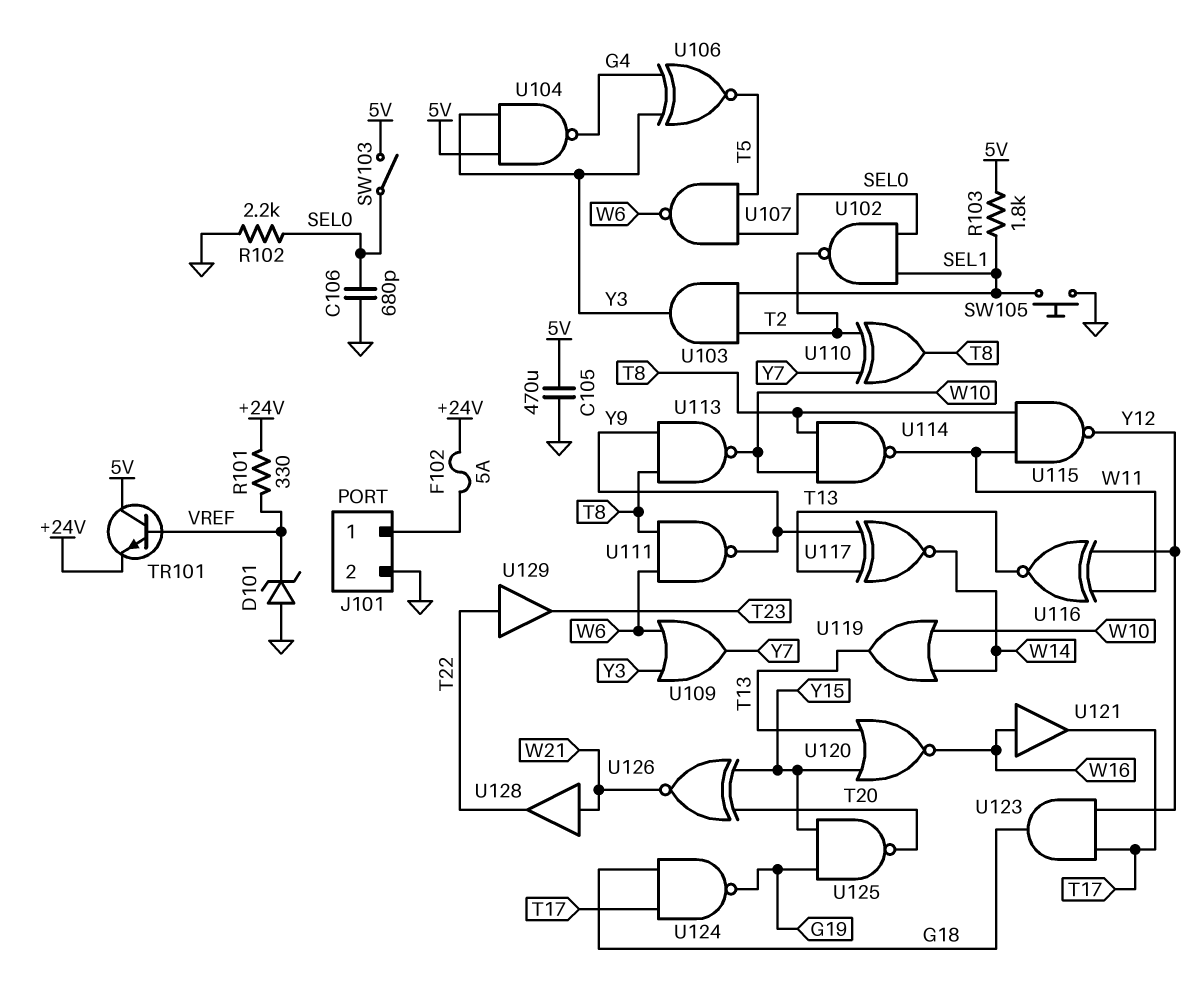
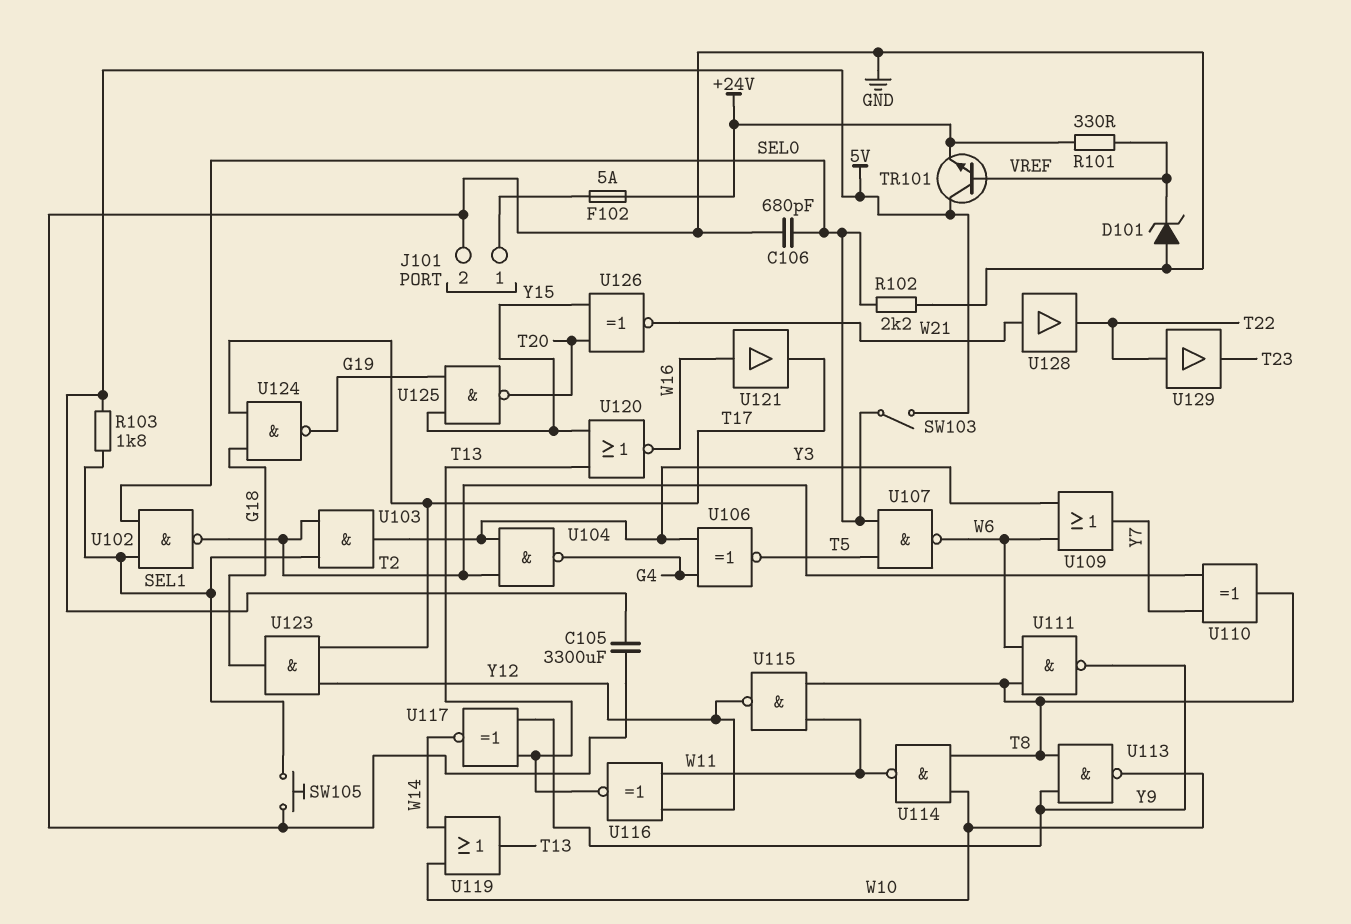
C105: 470uF (5V, GND) -> 3300uF (5V, GND)
U104: NAND (in 5V, in Y3, out G4) -> NAND (in T2, in Y3, out G4)

